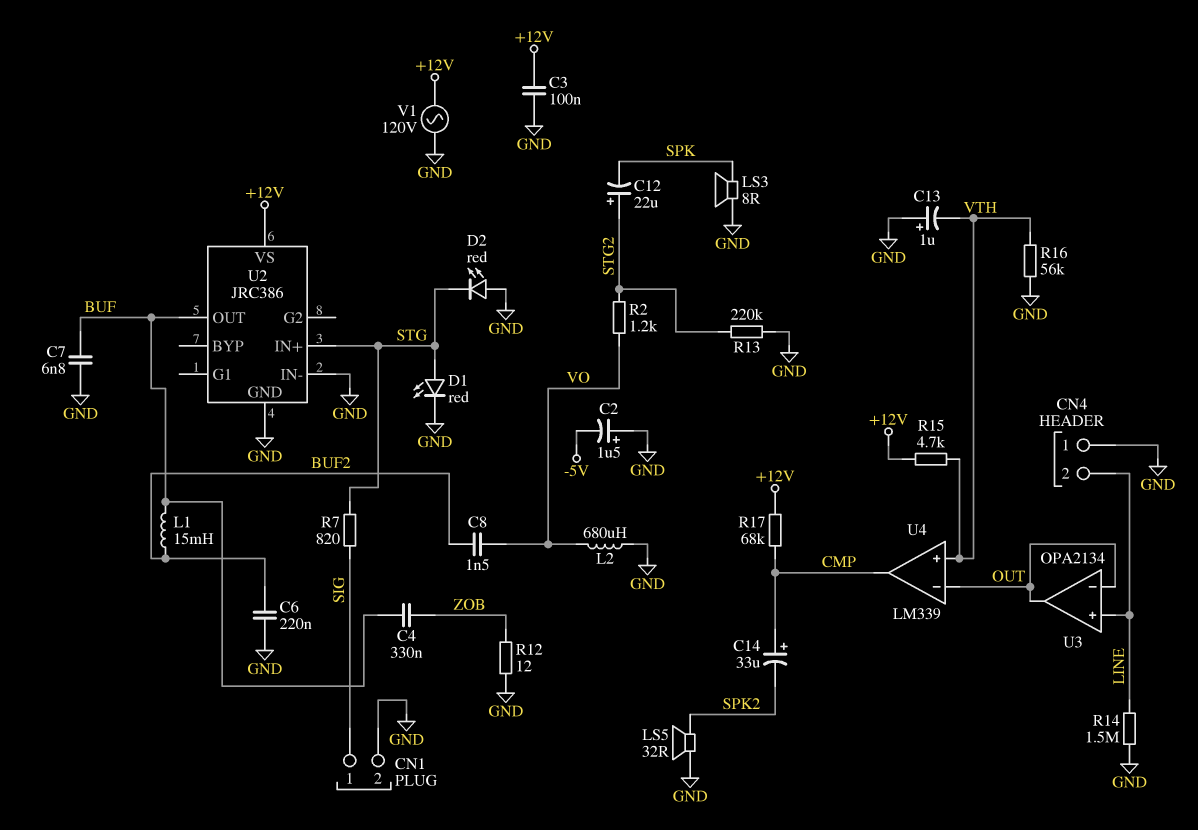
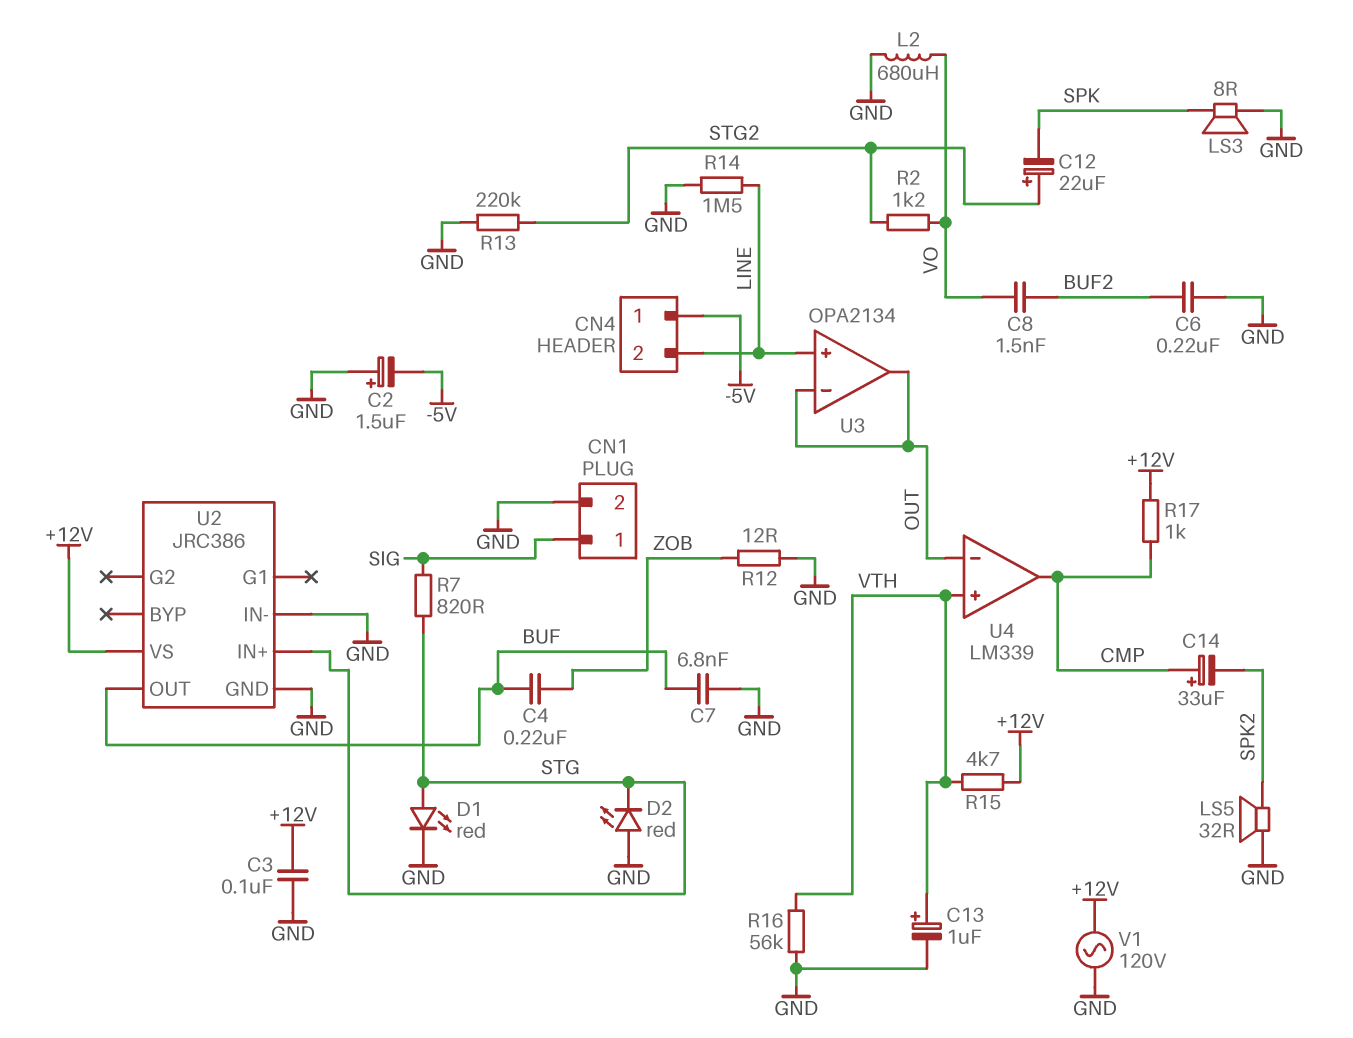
C4: 330nF (BUF, ZOB) -> 220nF (BUF, ZOB)
C13: 1uF (plus GND, minus VTH) -> 1uF (plus VTH, minus GND)
CN4 pin 1: GND -> -5V
L1: 15mH (BUF, BUF2) -> none
R17: 68k (+12V, CMP) -> 1k (+12V, CMP)

